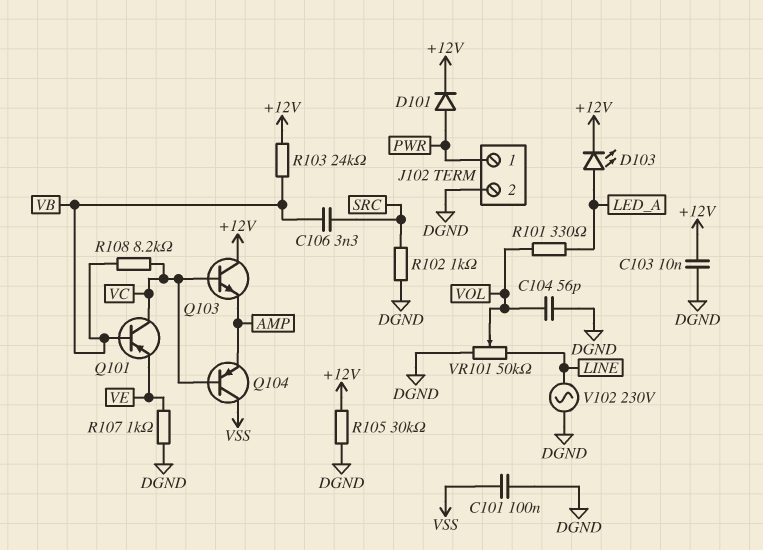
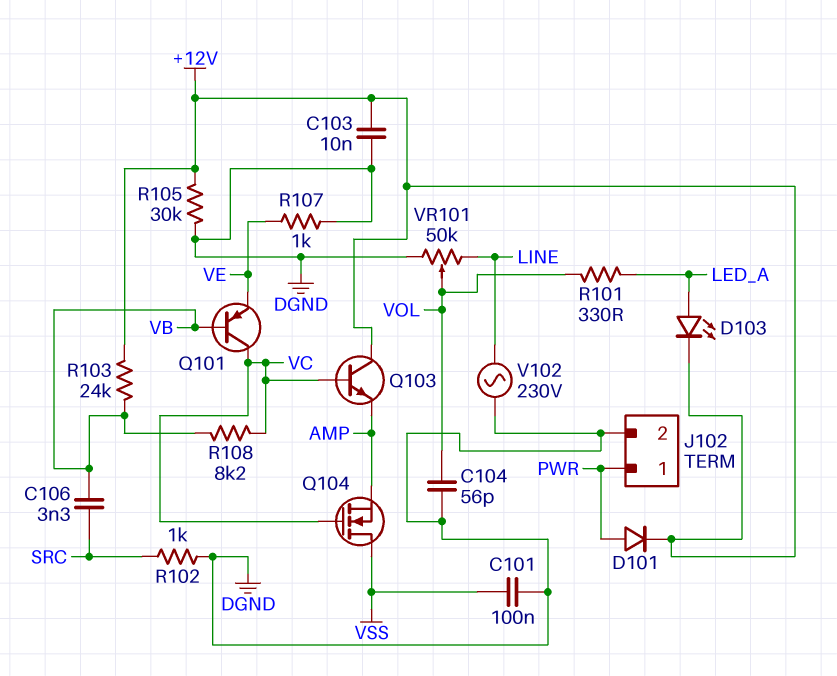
Q104: PNP (B VC, C VSS, E AMP) -> NMOS (G VC, D VSS, S AMP)

